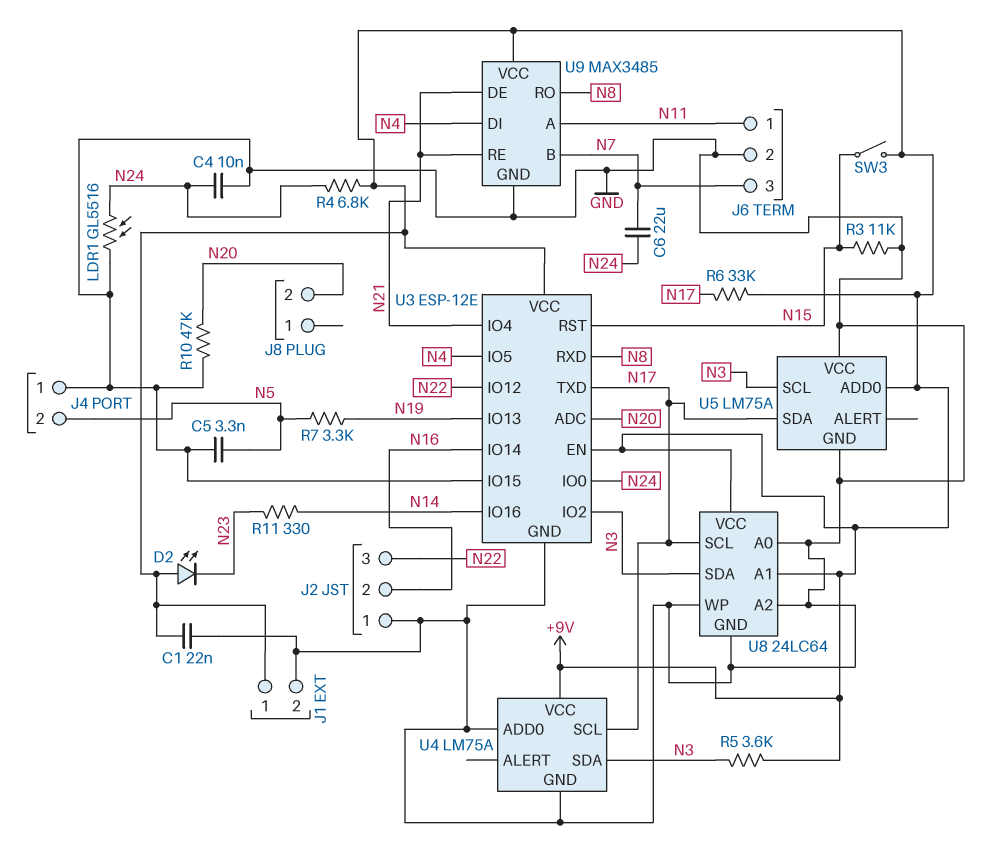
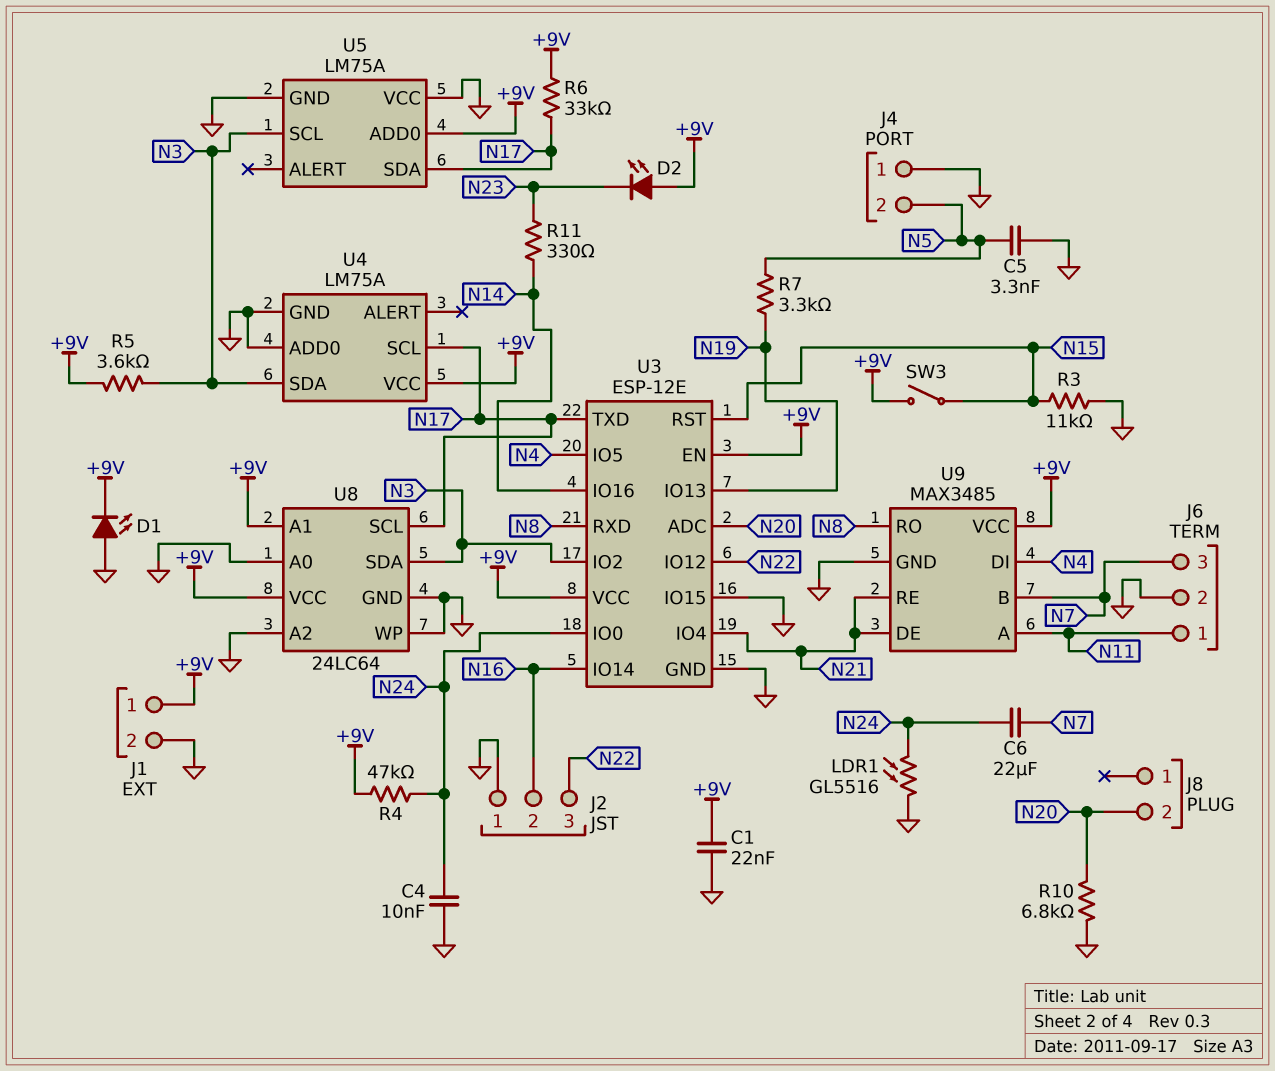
D1: none -> LED (A GND, K +9V)
R4: 6.8k (+9V, N24) -> 47k (+9V, N24)
R10: 47k (GND, N20) -> 6.8k (GND, N20)

